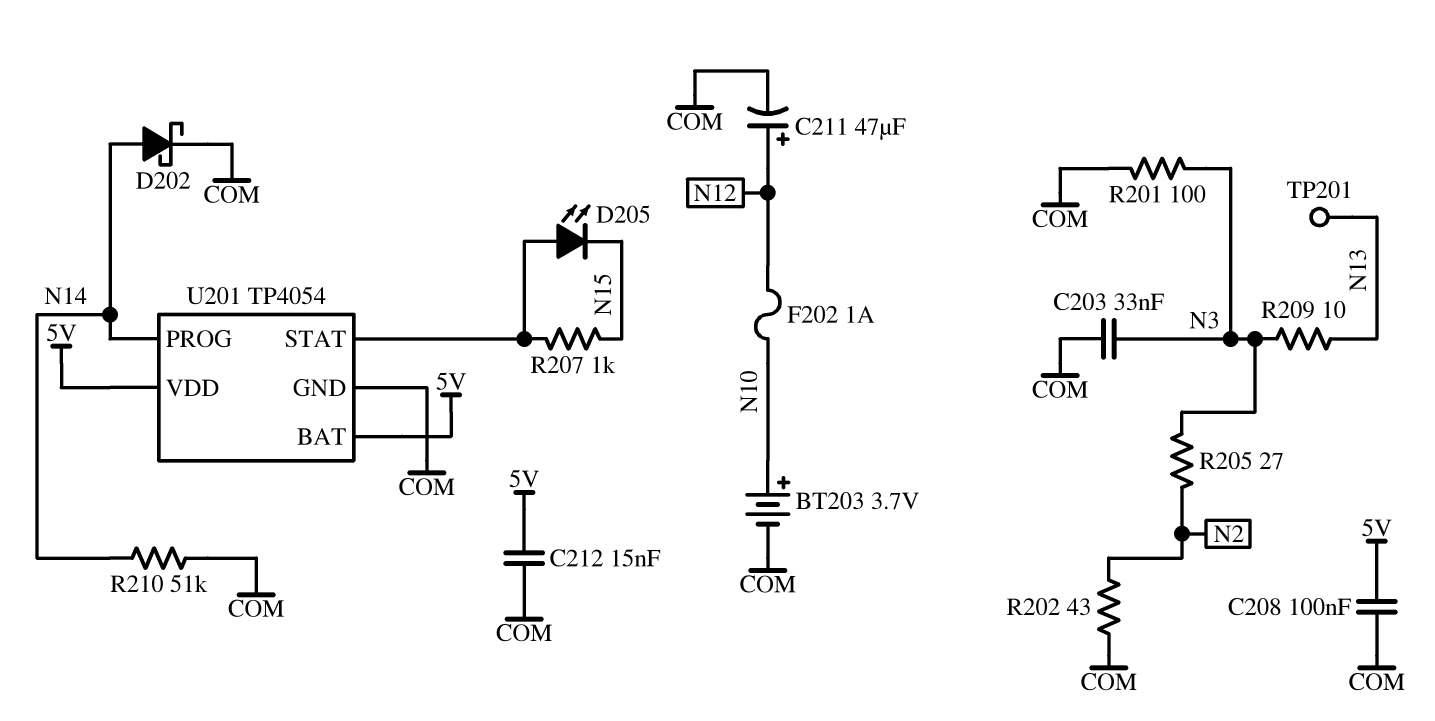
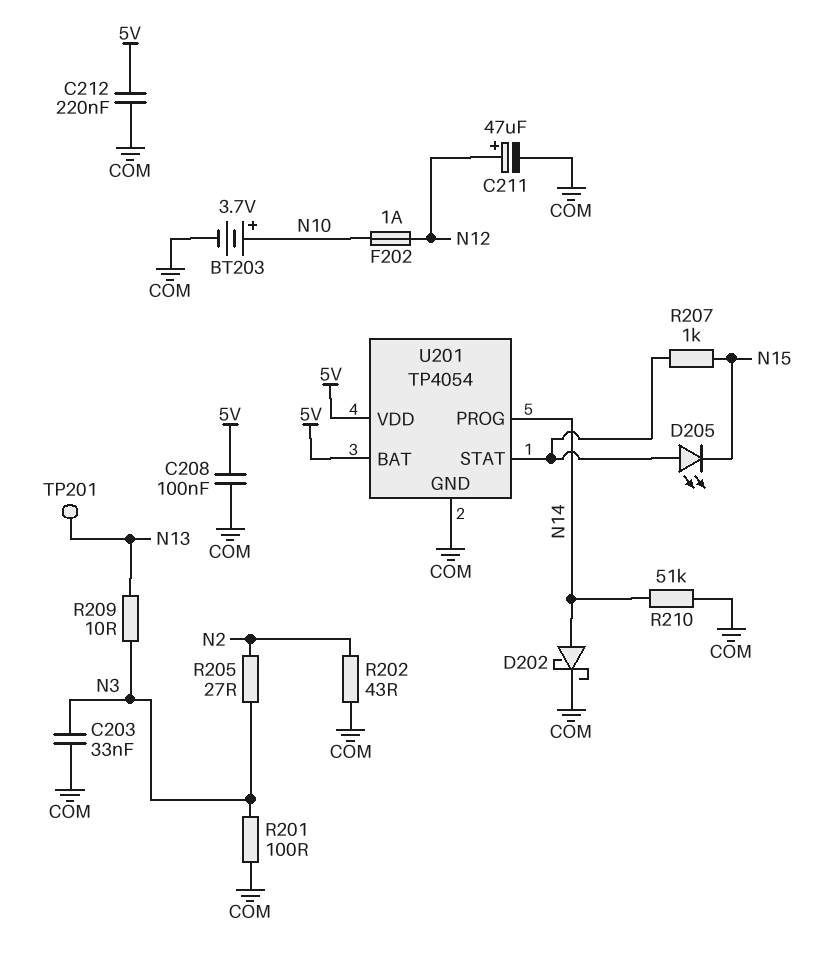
C212: 15nF (5V, COM) -> 220nF (5V, COM)

